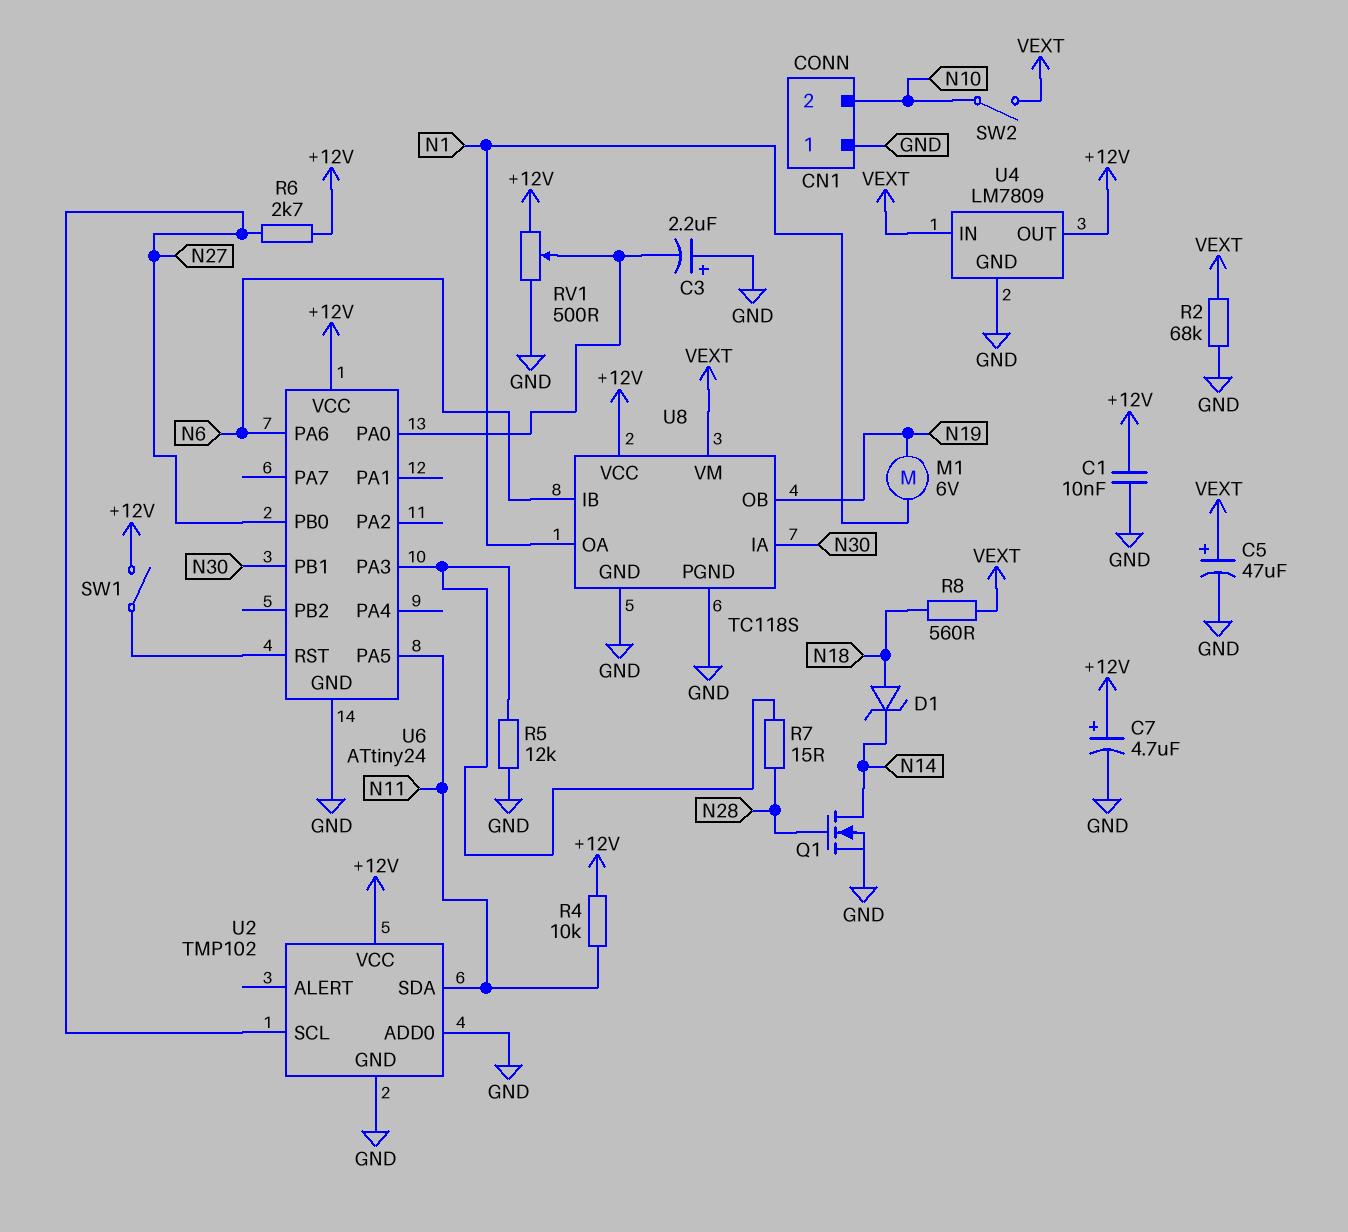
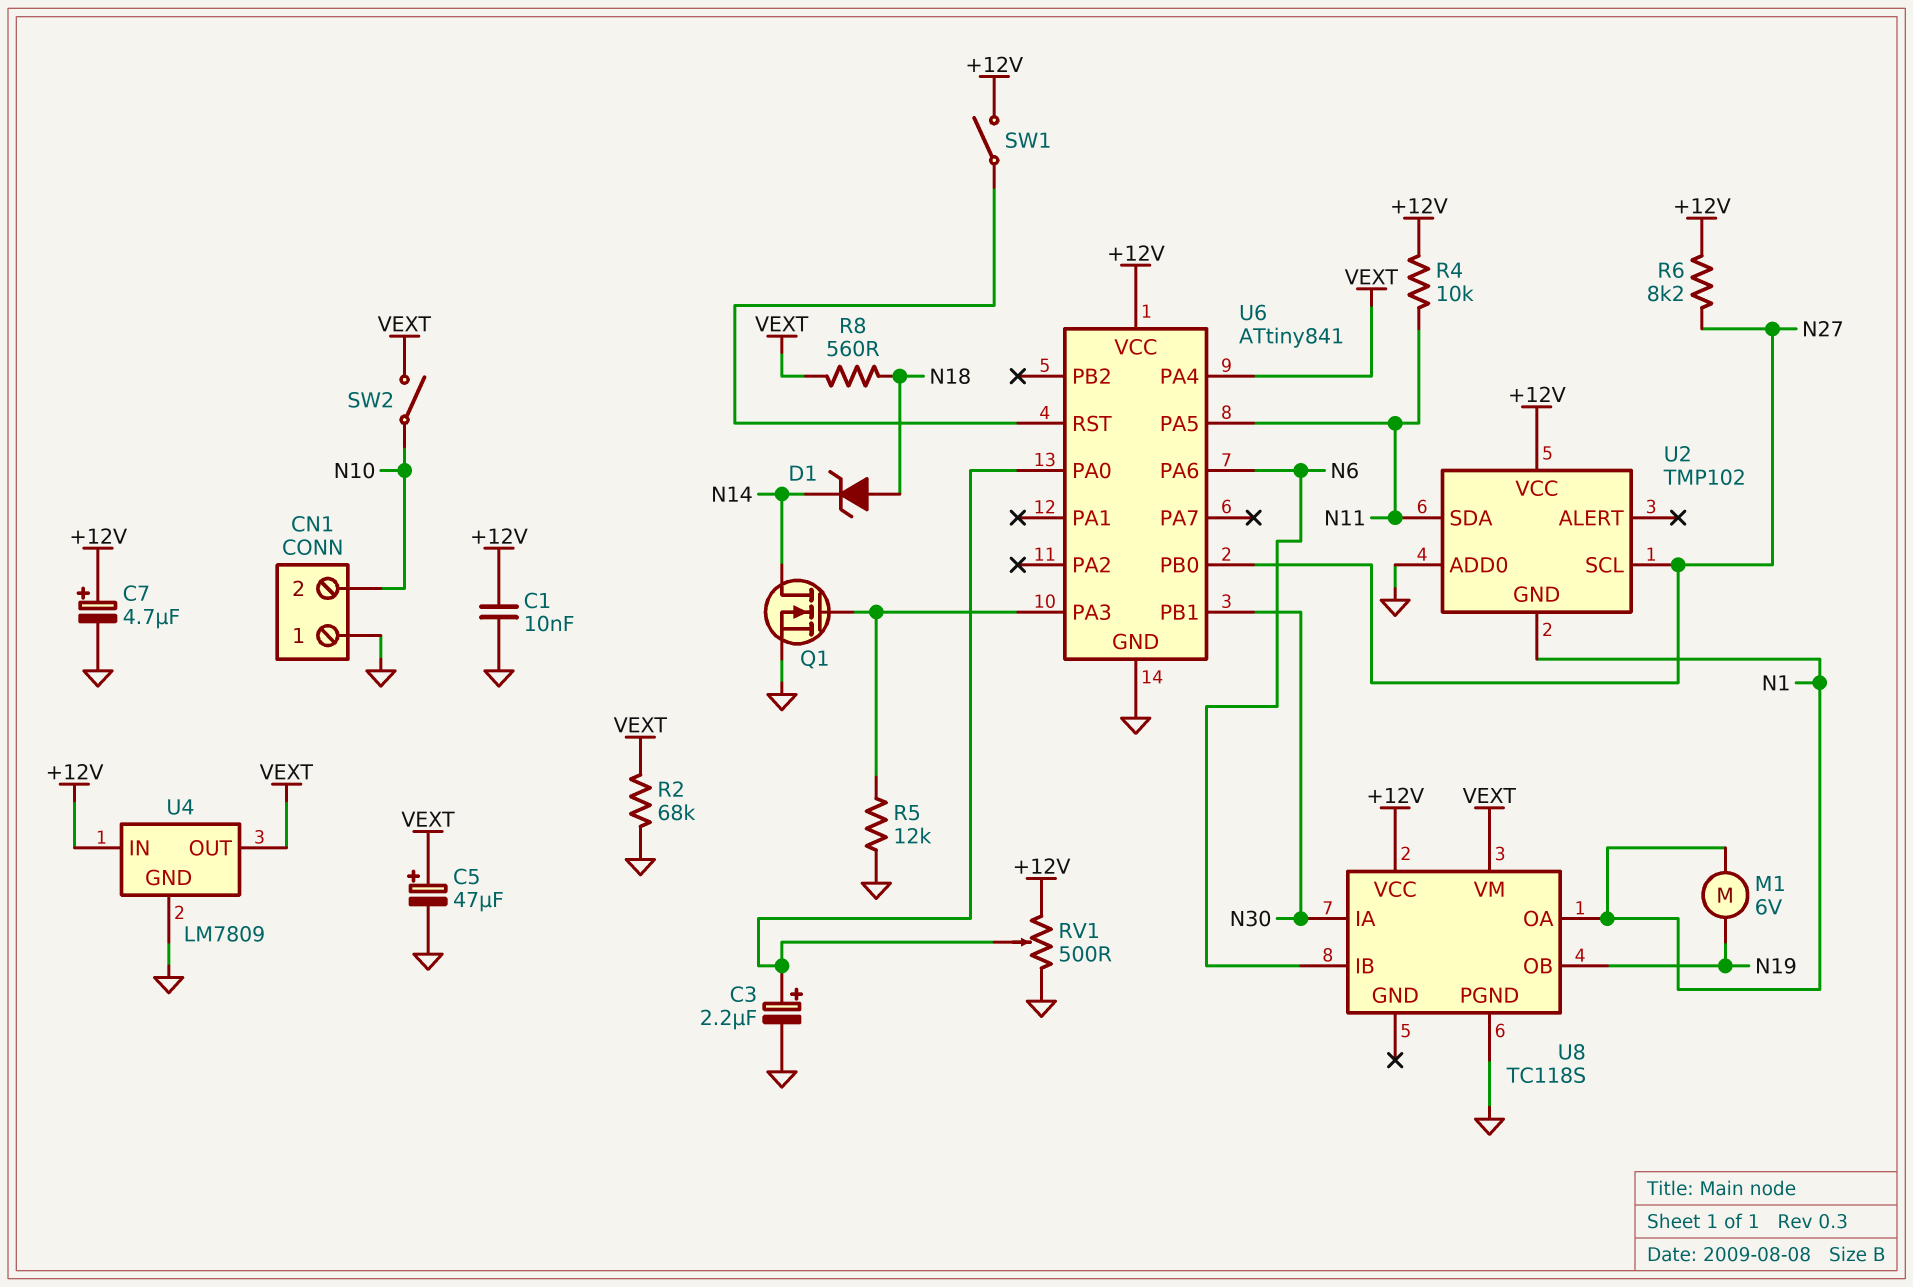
C3: 2.2uF (plus GND, minus U6/PA0) -> 2.2uF (plus U6/PA0, minus GND)
Q1: NMOS (G N28, D N14, S GND) -> NMOS (G U6/PA3, D N14, S GND)
R6: 2.7k (+12V, N27) -> 8.2k (+12V, N27)
R7: 15 (N28, U6/PA3) -> none
U2 pin GND: GND -> N1
U4 pin IN: VEXT -> +12V
U4 pin OUT: +12V -> VEXT
U6: ATtiny24 -> ATtiny841
U6 pin PA4: none -> VEXT
U8 pin GND: GND -> none

